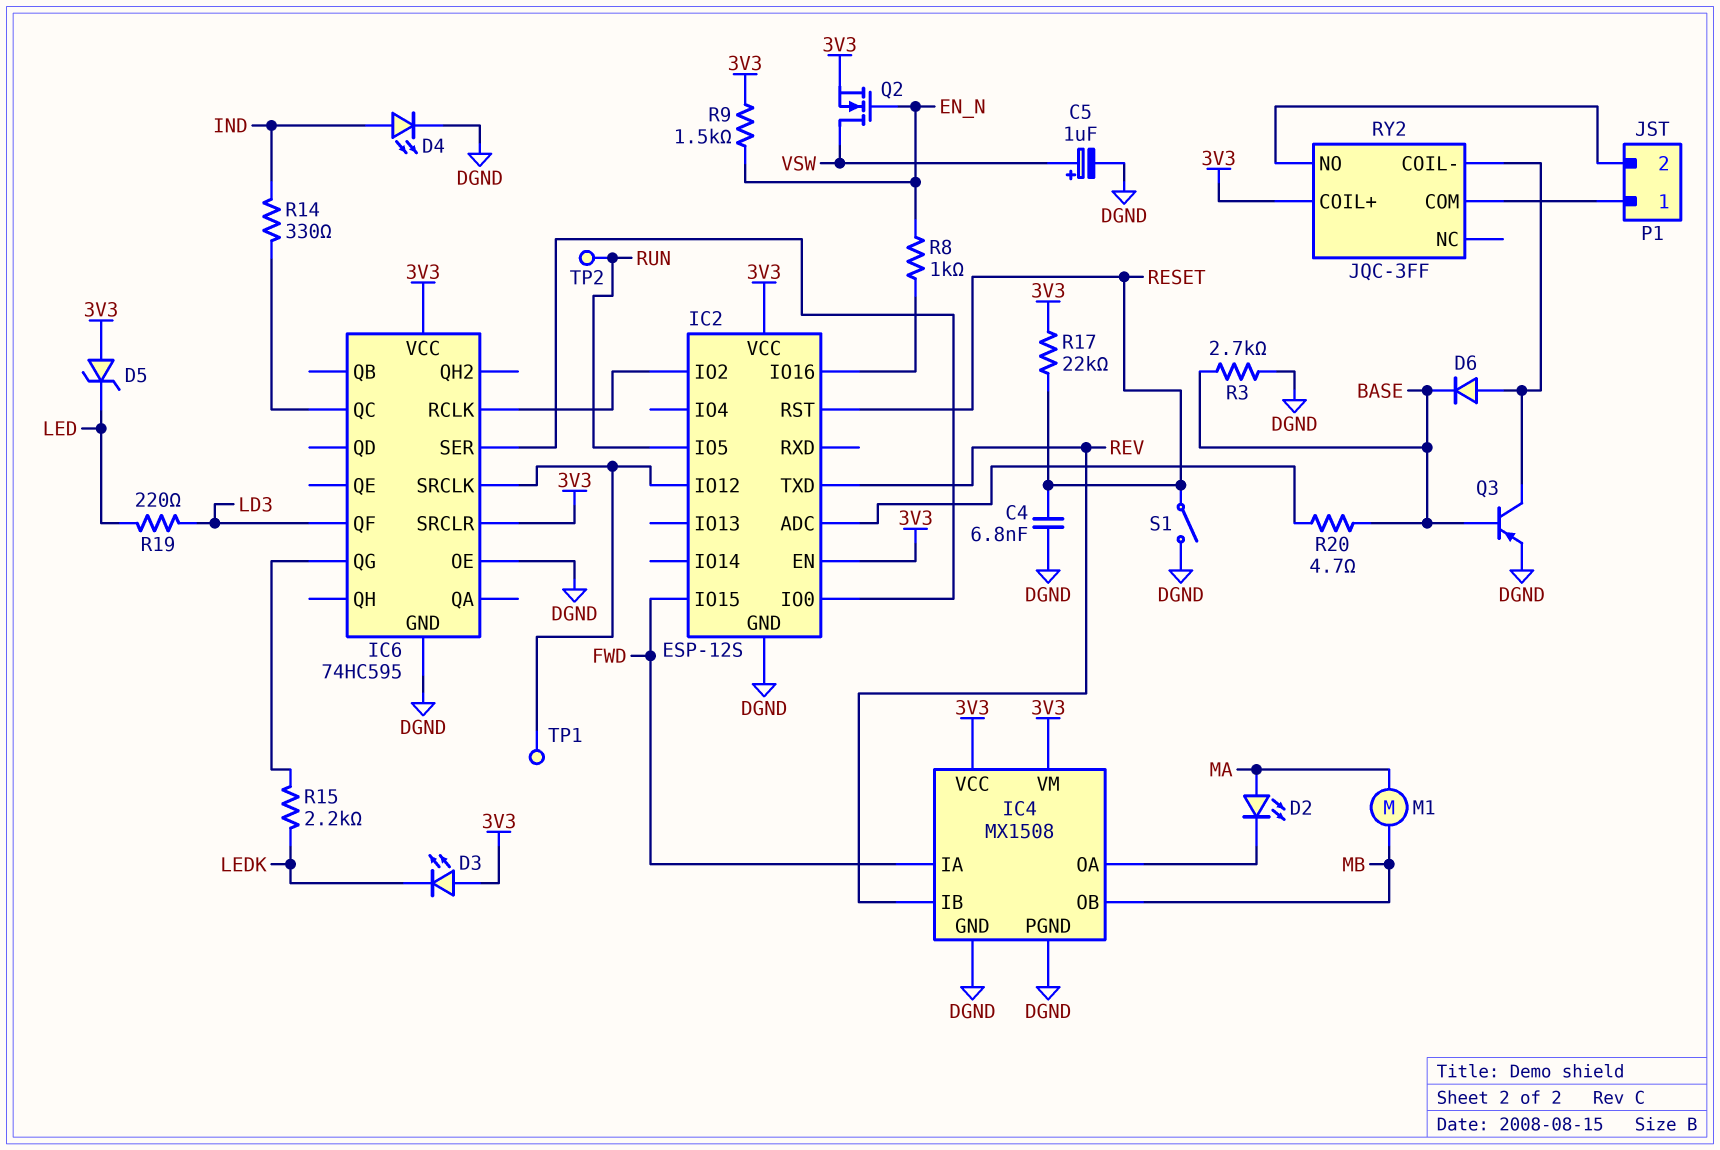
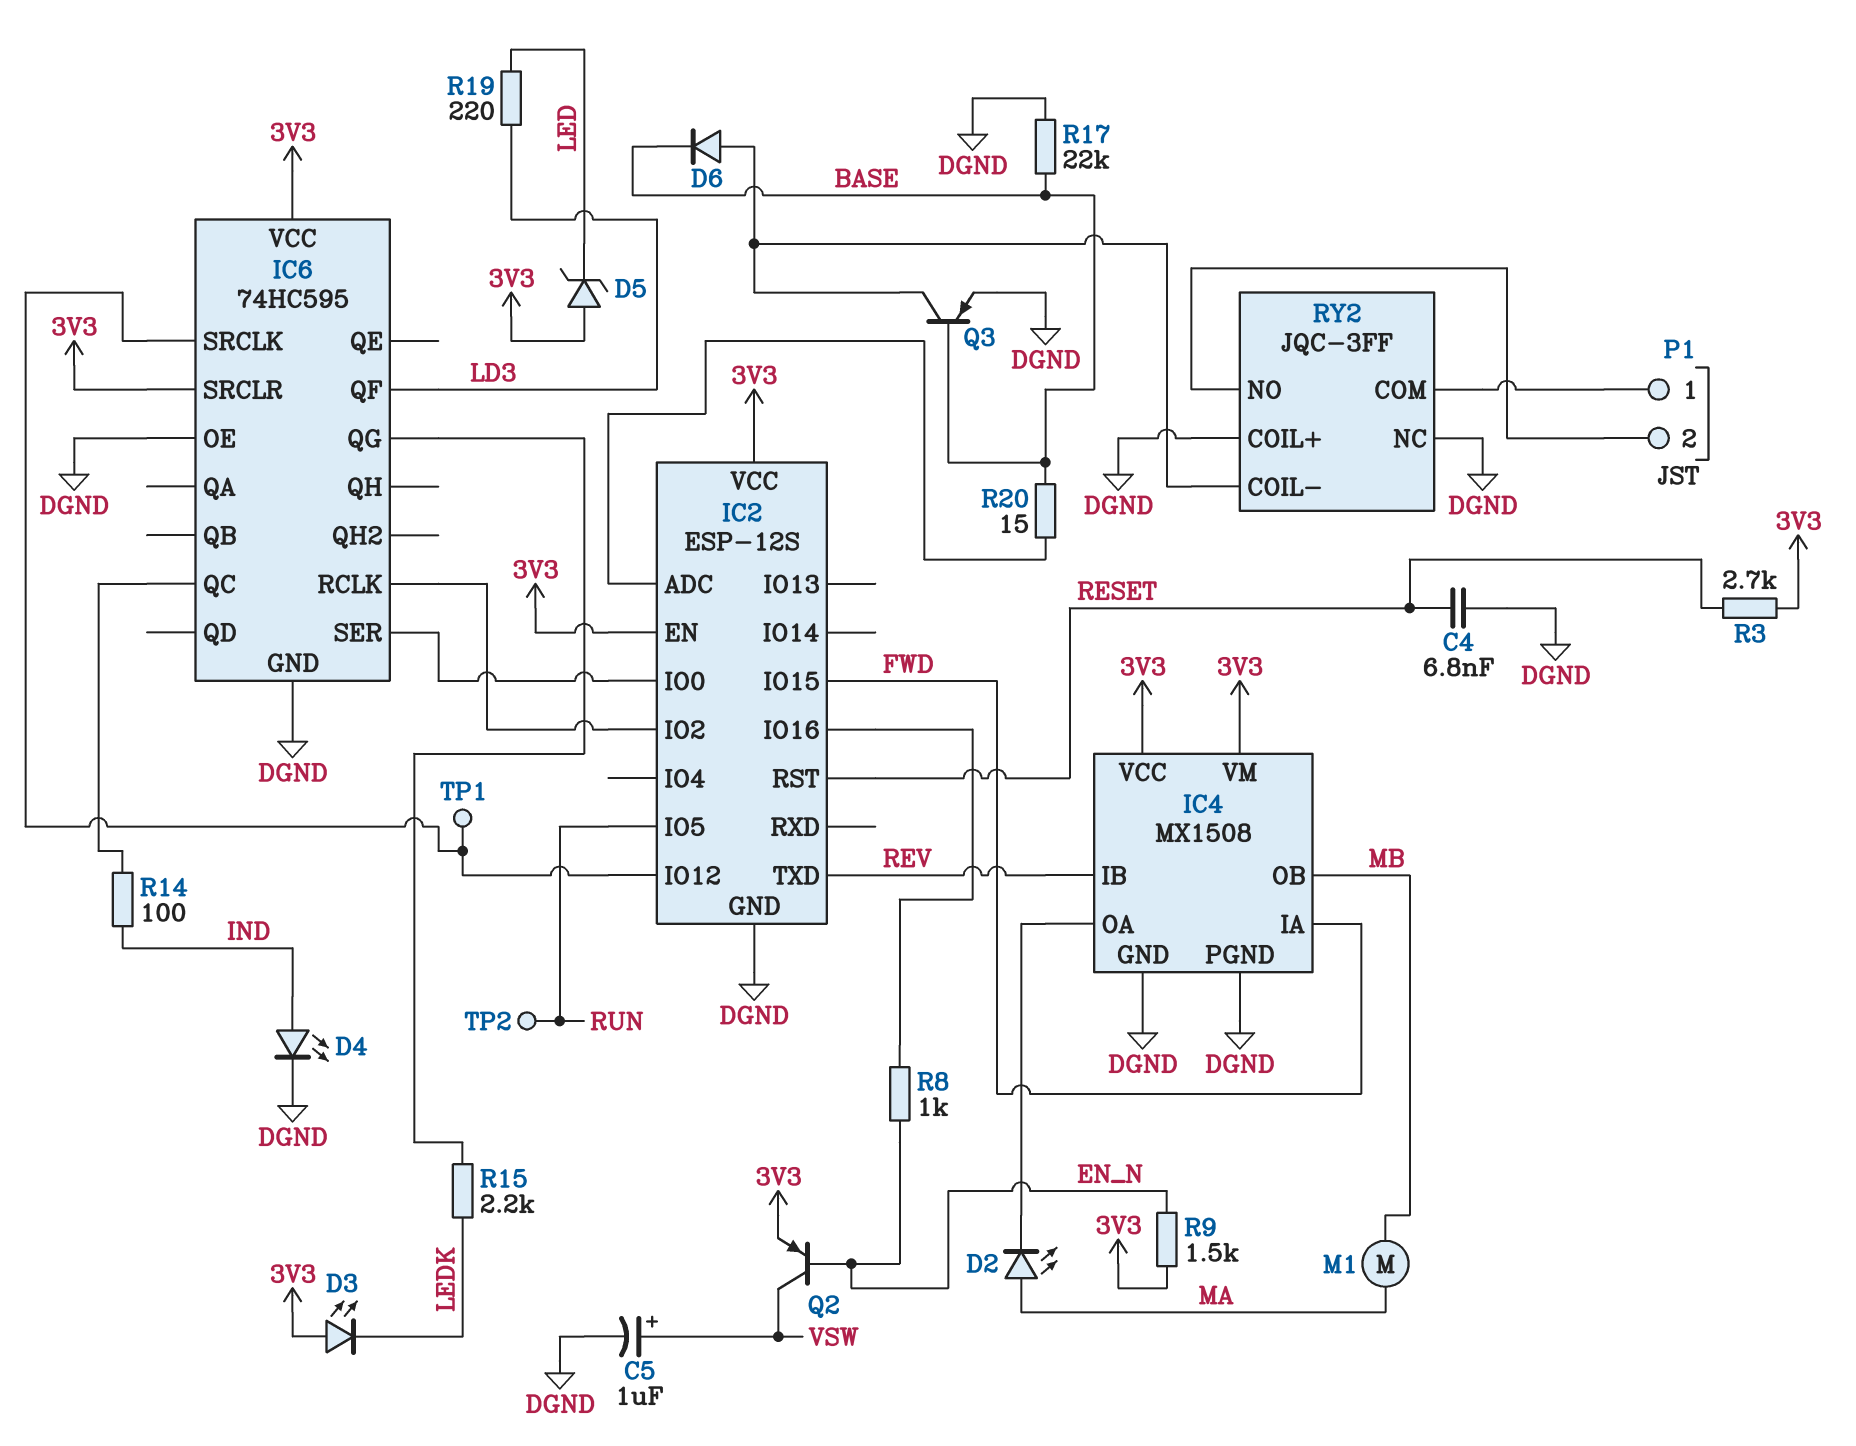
Q2: NMOS (G EN_N, D VSW, S 3V3) -> PNP (B EN_N, C VSW, E 3V3)
R3: 2.7k (BASE, DGND) -> 2.7k (3V3, RESET)
R14: 330 (IC6/QC, IND) -> 100 (IC6/QC, IND)
R17: 22k (3V3, RESET) -> 22k (BASE, DGND)
R20: 4.7 (BASE, IC2/ADC) -> 15 (BASE, IC2/ADC)
RY2 pin COIL+: 3V3 -> DGND
RY2 pin NC: none -> DGND
S1: switch (DGND, RESET) -> none

